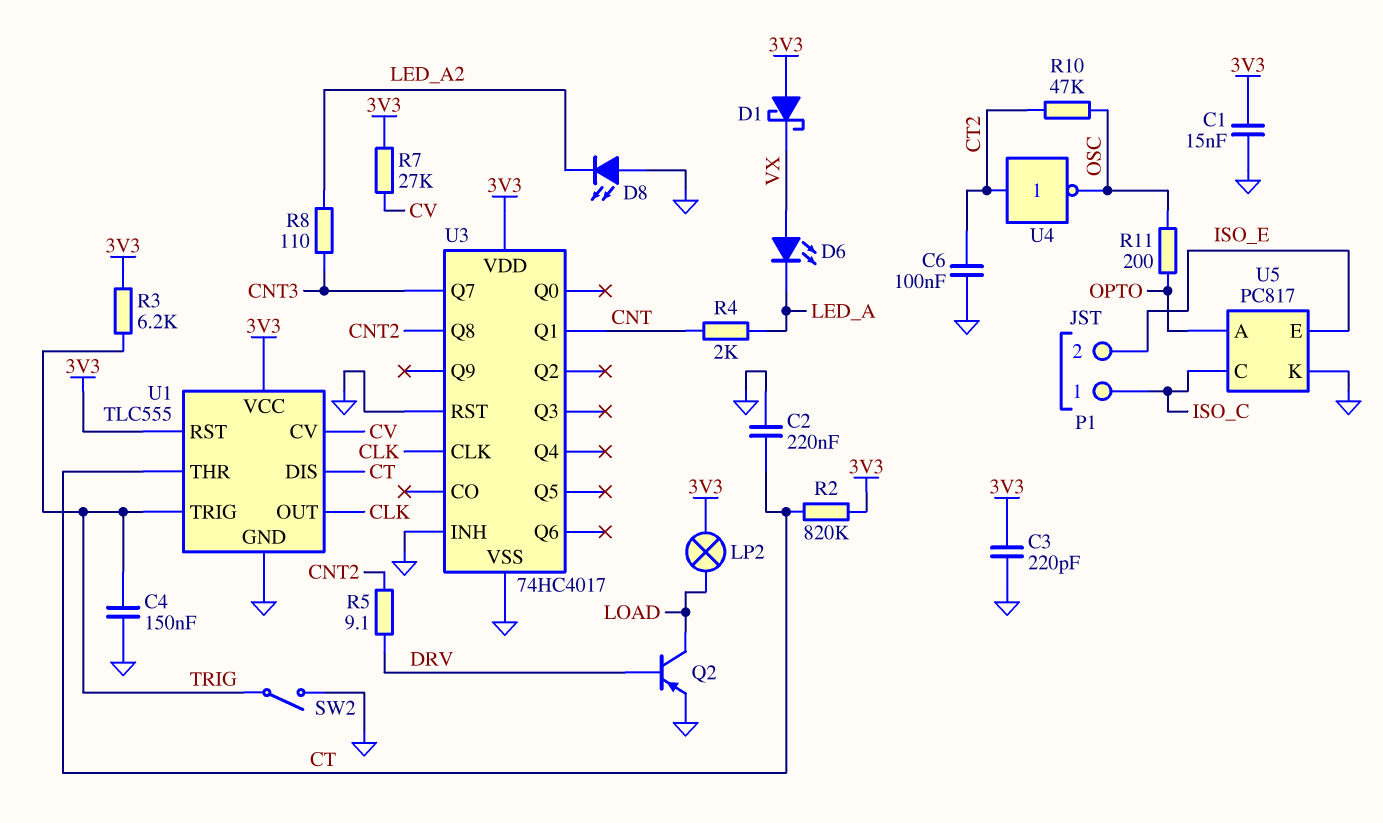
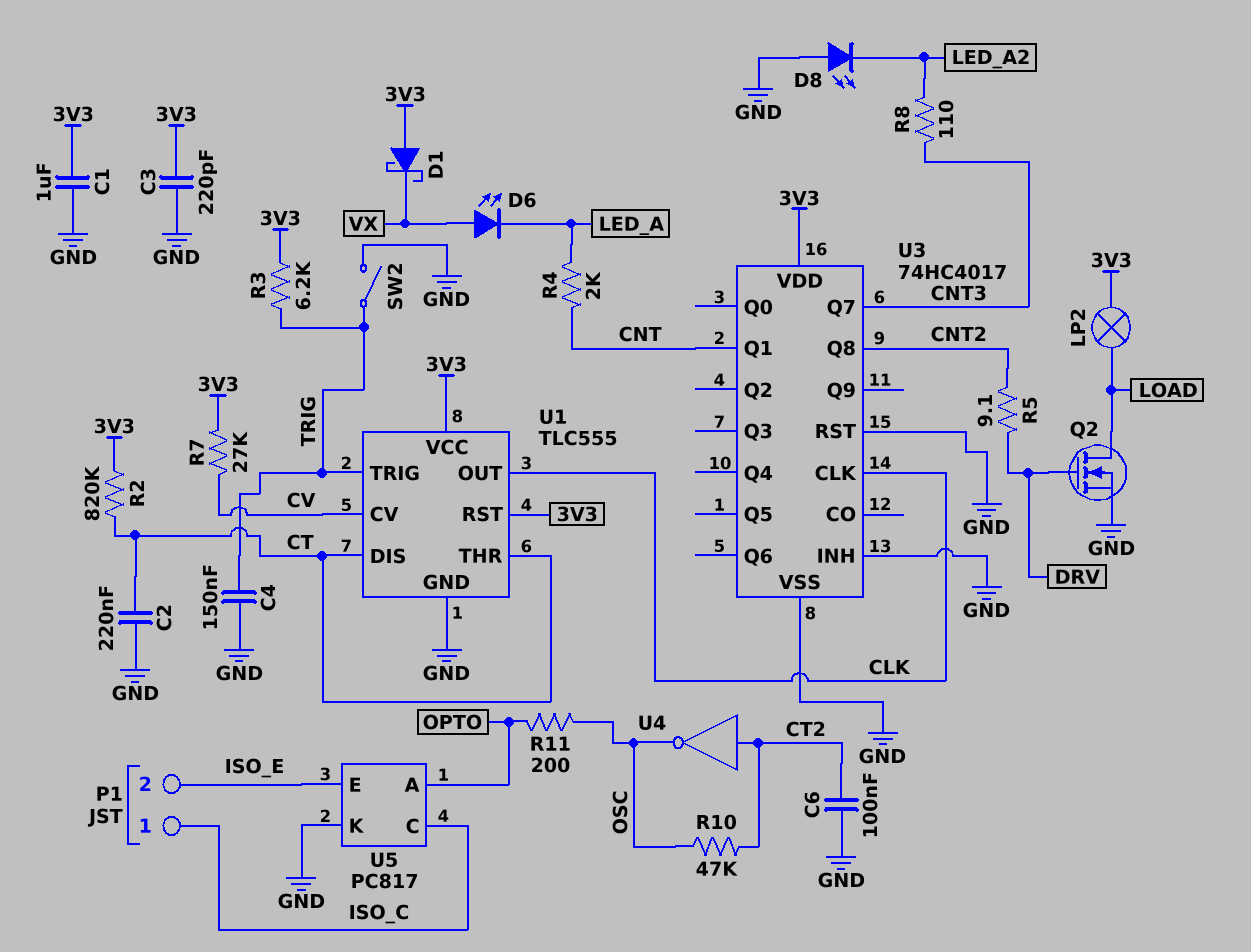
C1: 15nF (3V3, GND) -> 1uF (3V3, GND)
Q2: PNP (B DRV, C LOAD, E GND) -> NMOS (G DRV, D LOAD, S GND)

